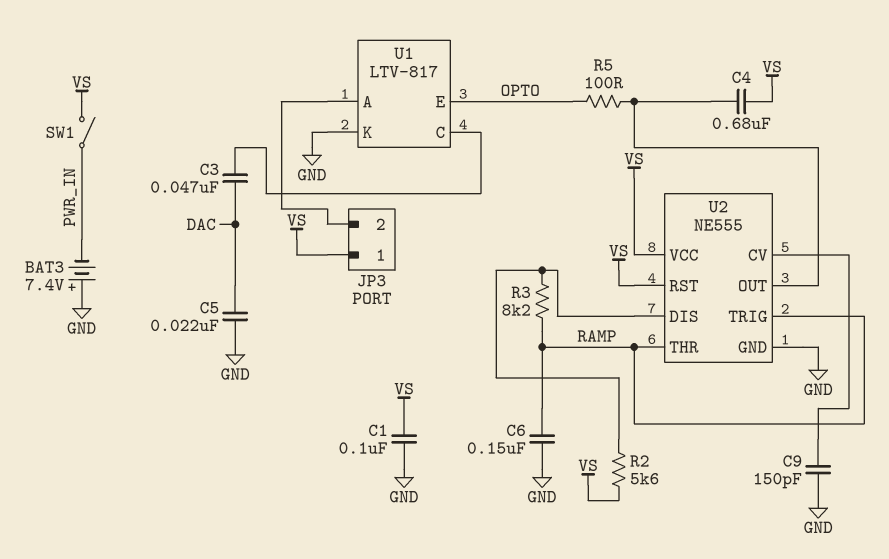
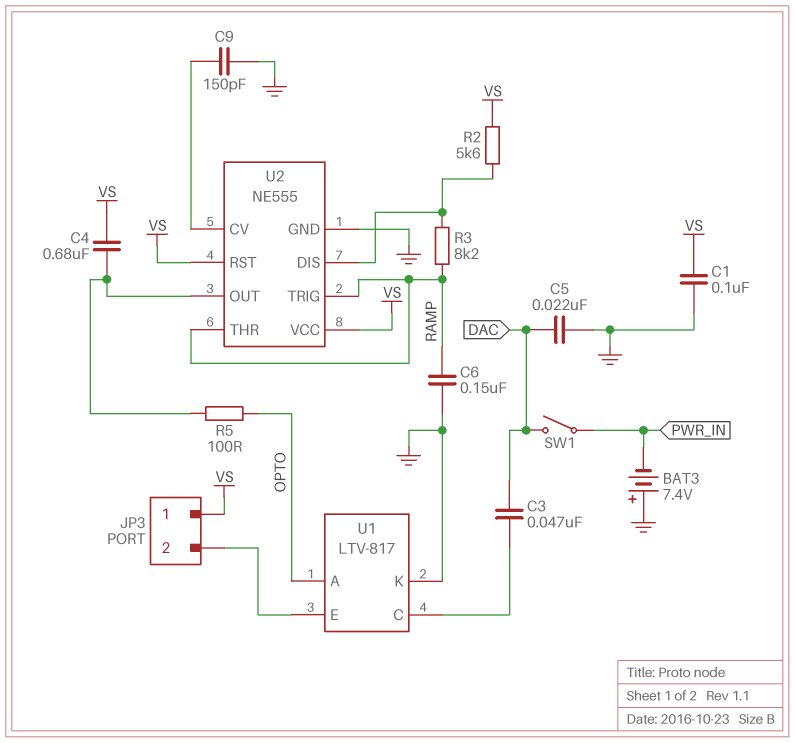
SW1: switch (PWR_IN, VS) -> switch (DAC, PWR_IN)
U1 pin A: JP3/2 -> OPTO
U1 pin E: OPTO -> JP3/2

